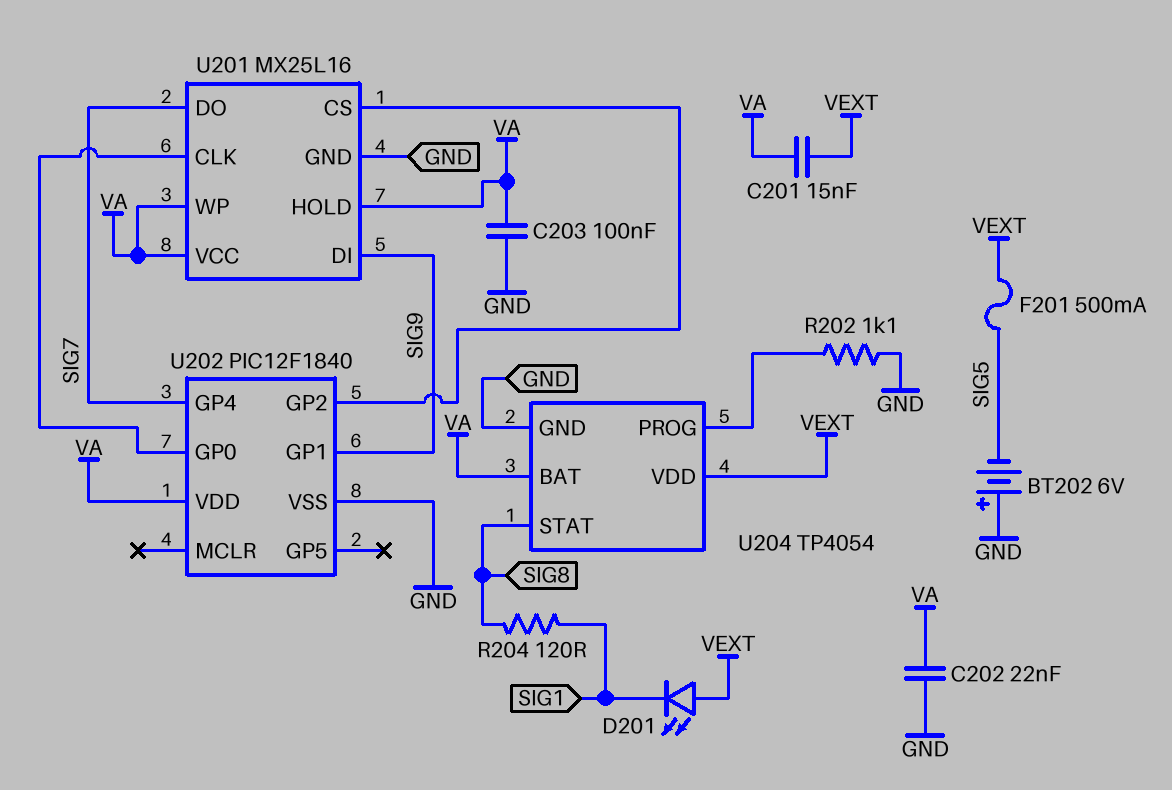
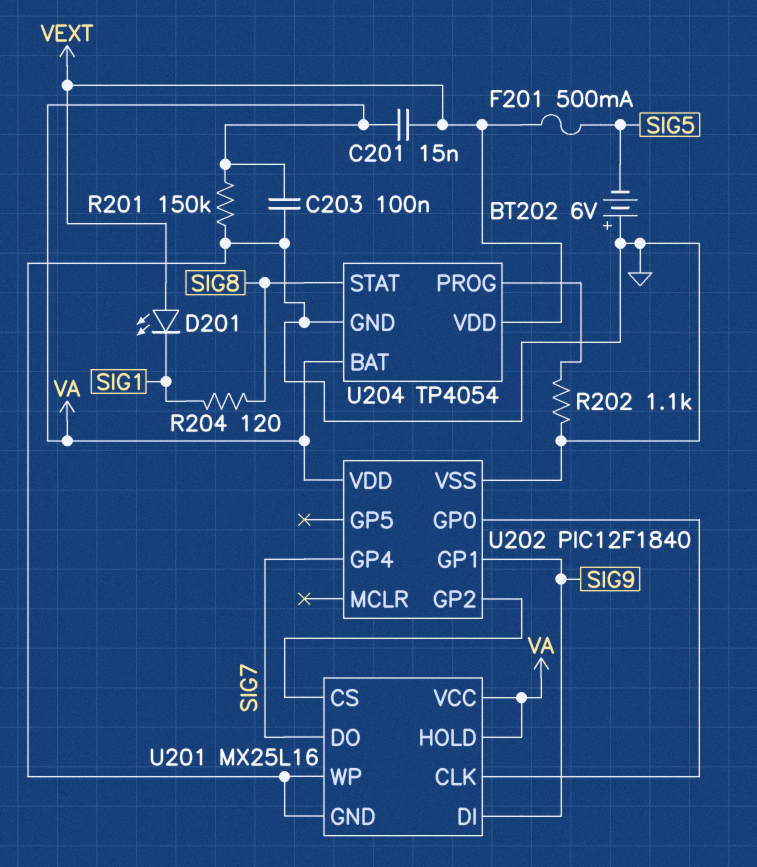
C202: 22nF (GND, VA) -> none
R201: none -> 150k (GND, VA)
U201 pin WP: VA -> GND

